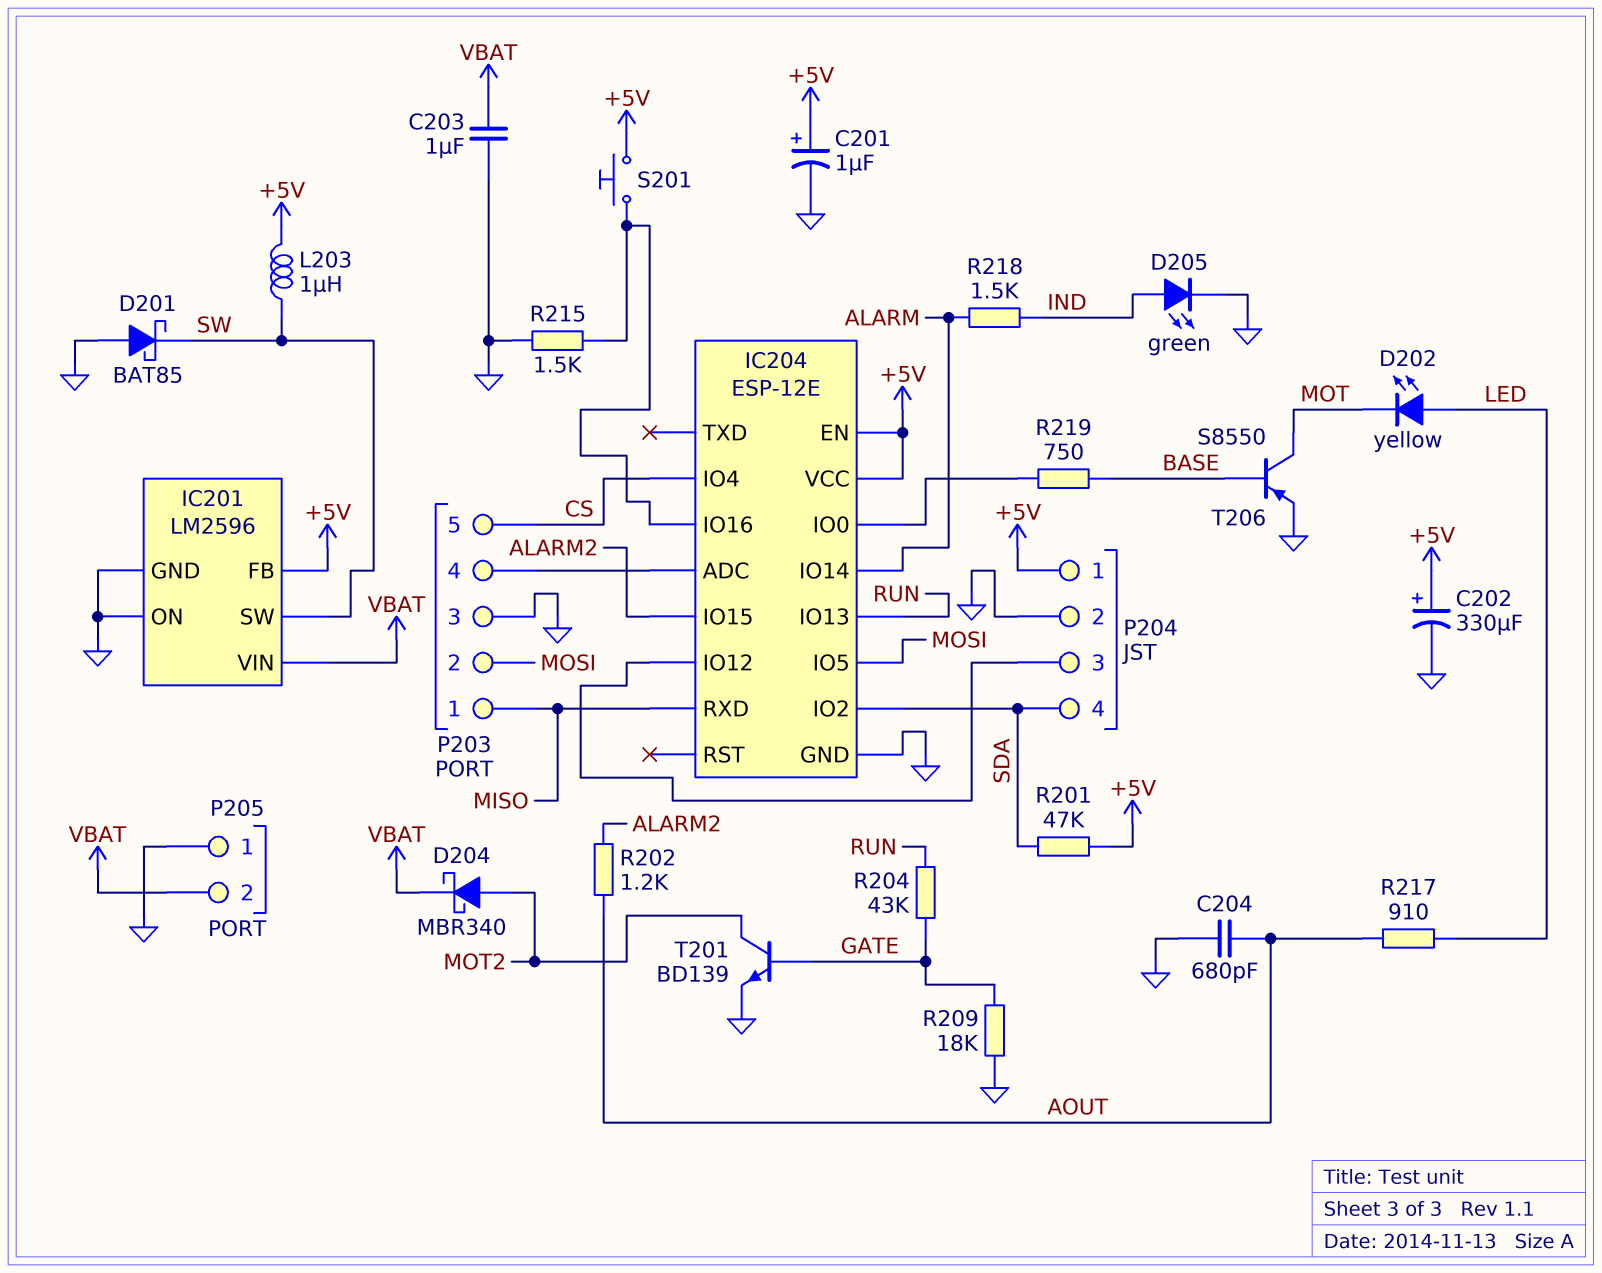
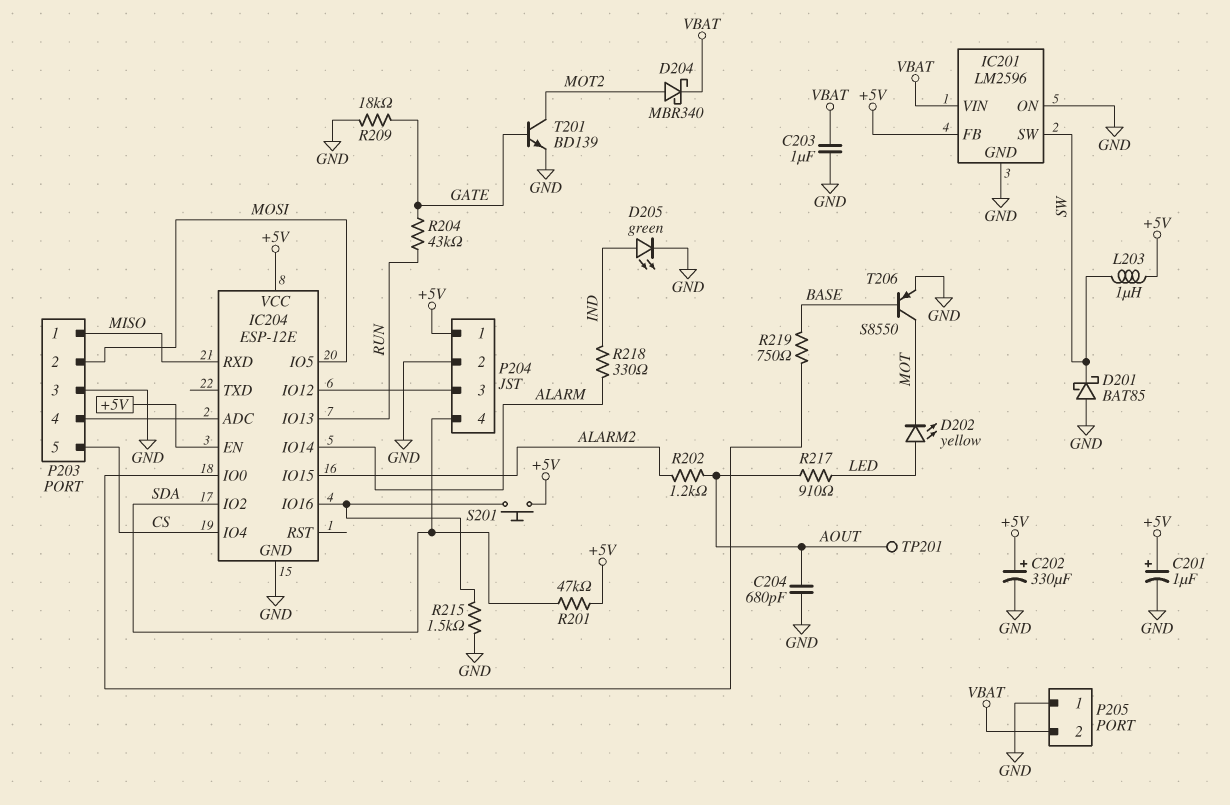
R218: 1.5k (ALARM, IND) -> 330 (ALARM, IND)
TP201: none -> test point (AOUT)

